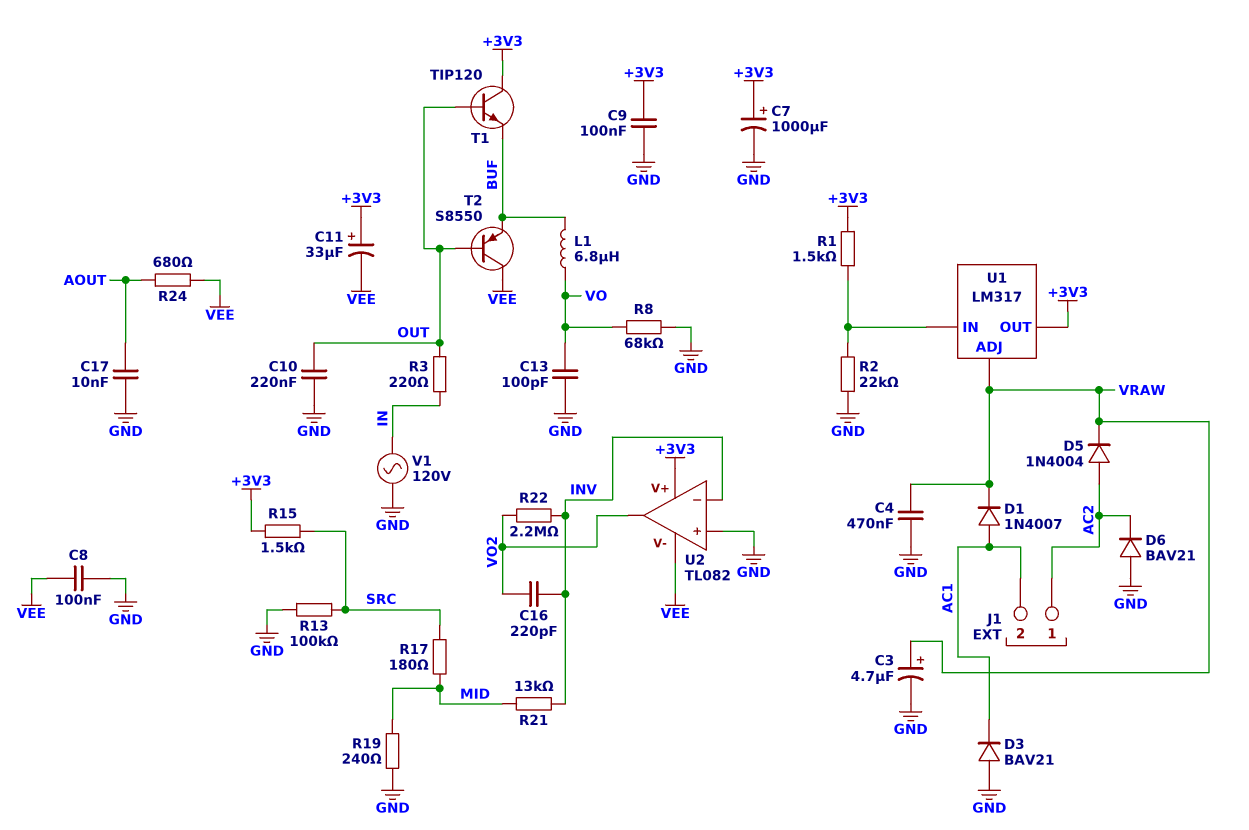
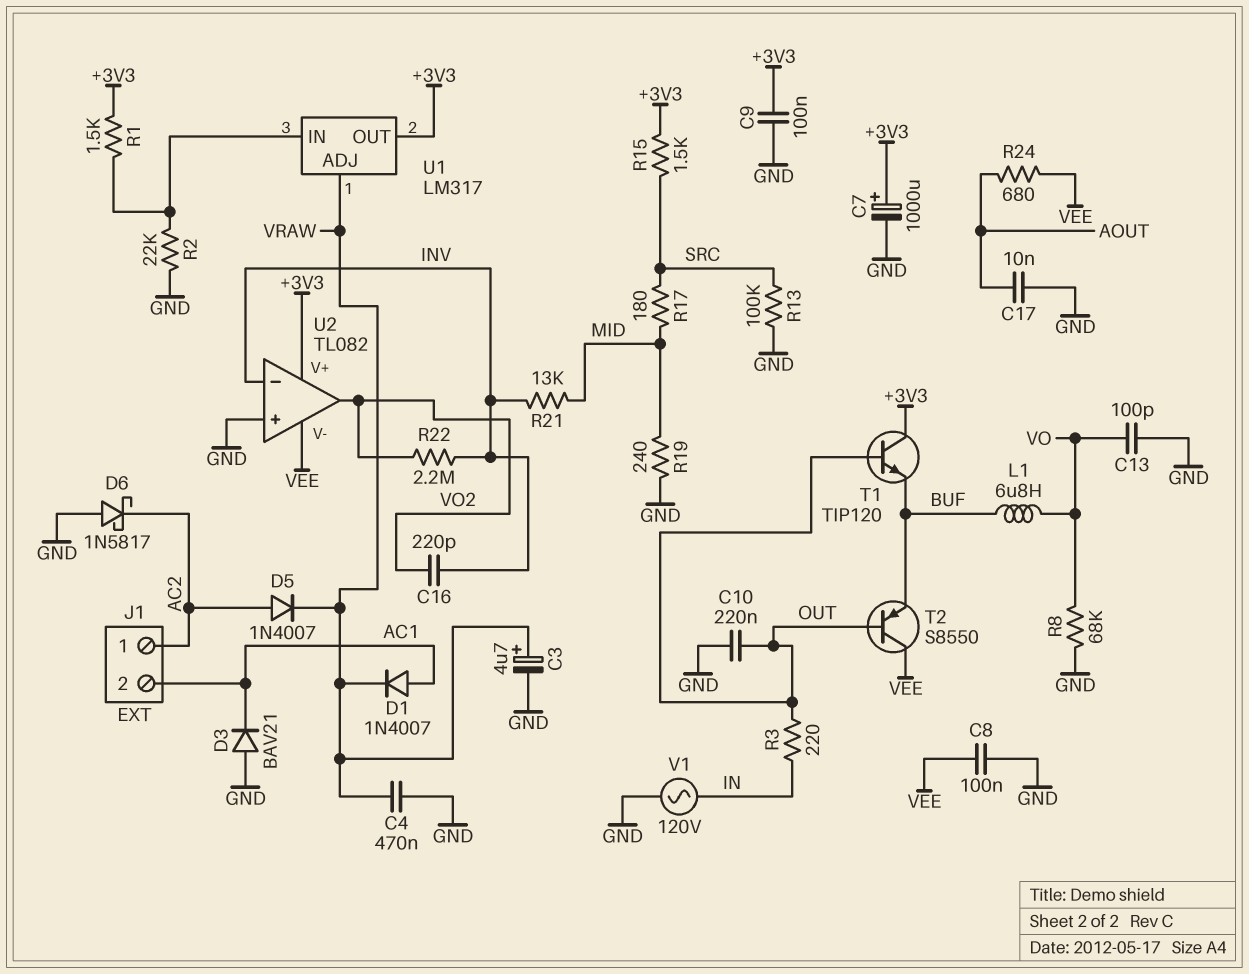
C11: 33uF (plus +3V3, minus VEE) -> none
D5: diode 1N4004 (A AC2, K VRAW) -> diode 1N4007 (A AC2, K VRAW)
D6: diode BAV21 (A GND, K AC2) -> schottky 1N5817 (A GND, K AC2)

